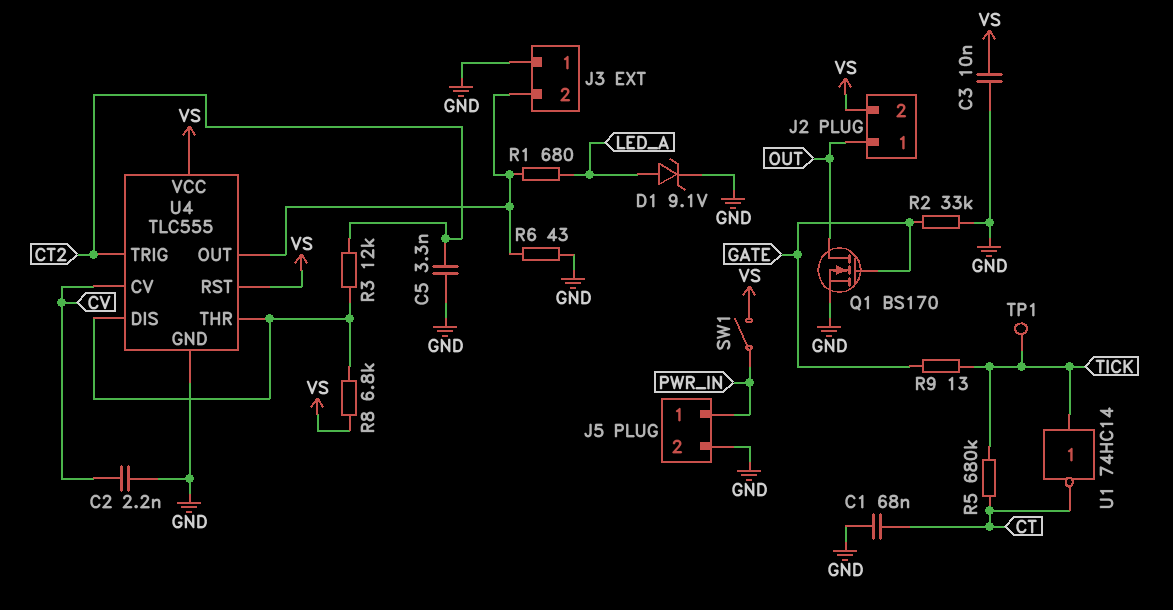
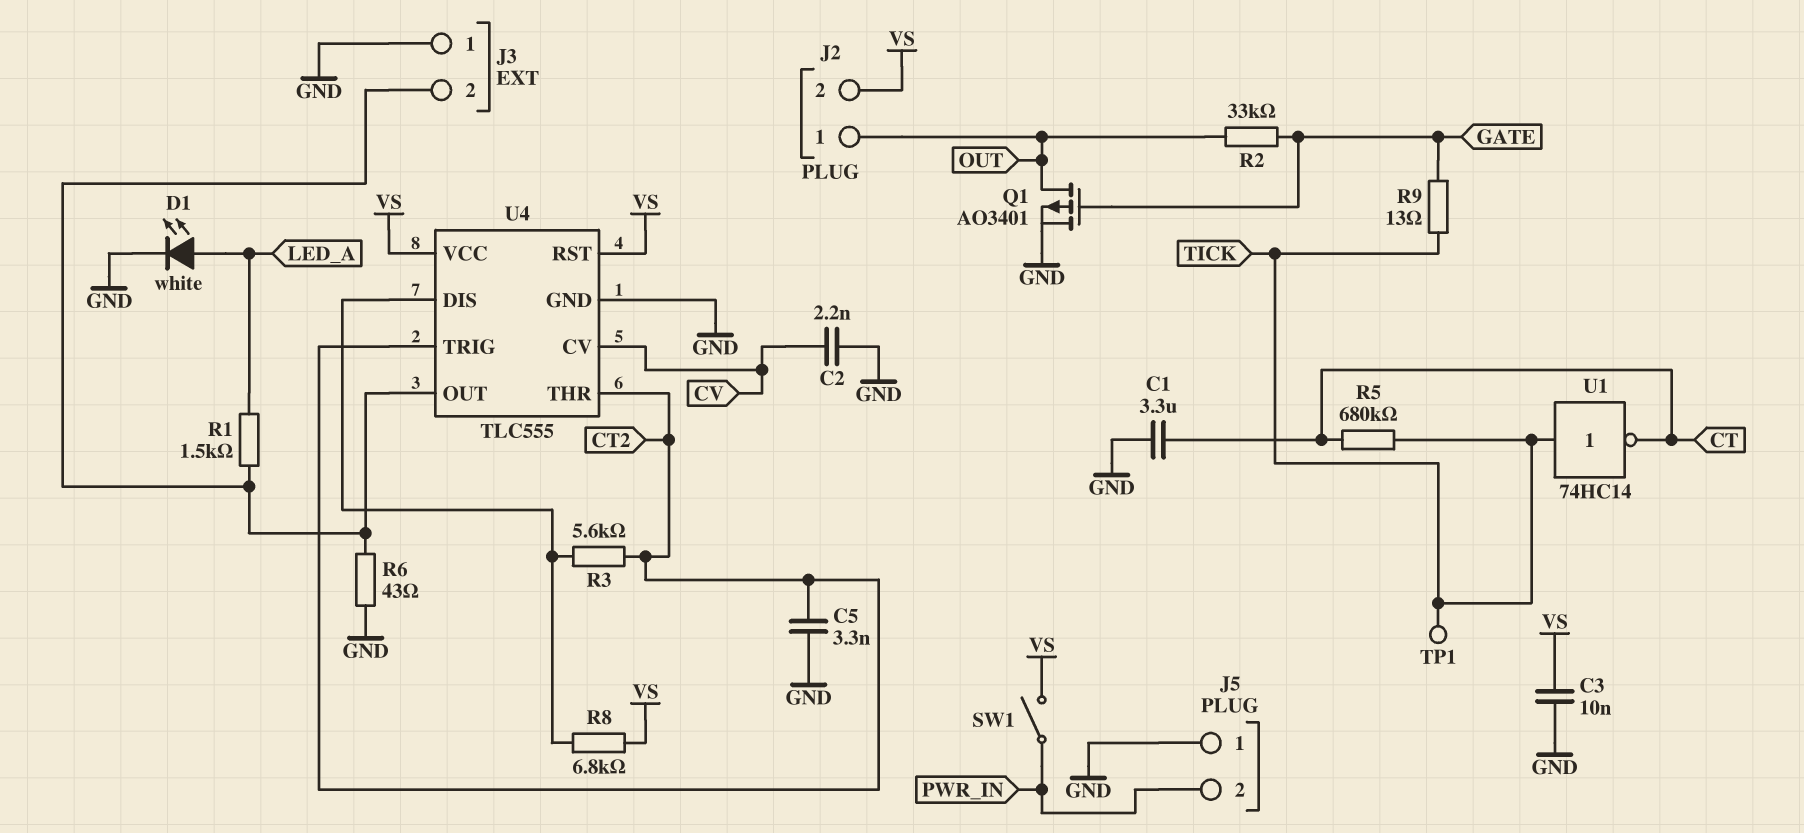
C1: 68nF (CT, GND) -> 3.3uF (CT, GND)
D1: zener 9.1V (A LED_A, K GND) -> LED white (A LED_A, K GND)
J5 pin 1: PWR_IN -> GND
J5 pin 2: GND -> PWR_IN
Q1: NMOS BS170 (G GATE, D OUT, S GND) -> PMOS AO3401 (G GATE, D OUT, S GND)
R1: 680 (J3/2, LED_A) -> 1.5k (J3/2, LED_A)
R2: 33k (GATE, GND) -> 33k (GATE, OUT)
R3: 12k (CT2, U4/DIS) -> 5.6k (CT2, U4/DIS)
U4 pin THR: U4/DIS -> CT2

